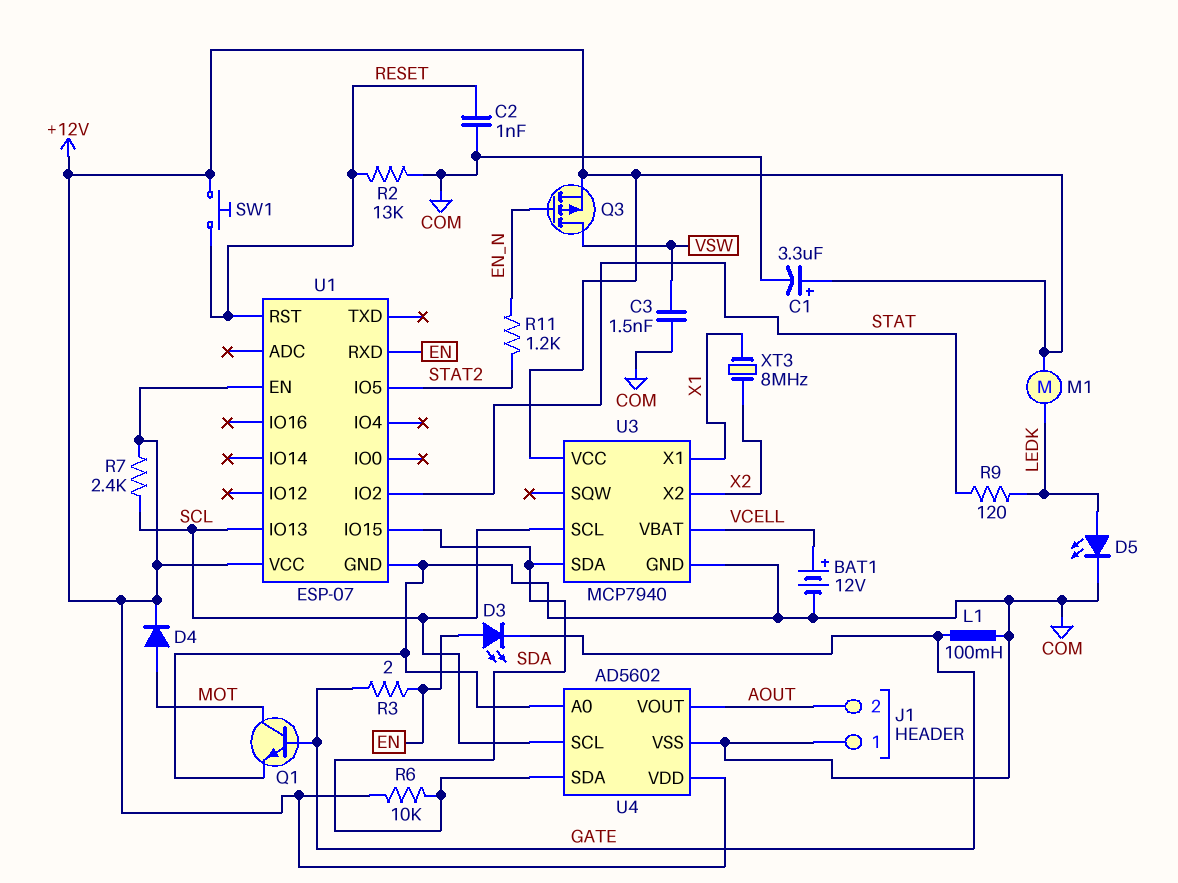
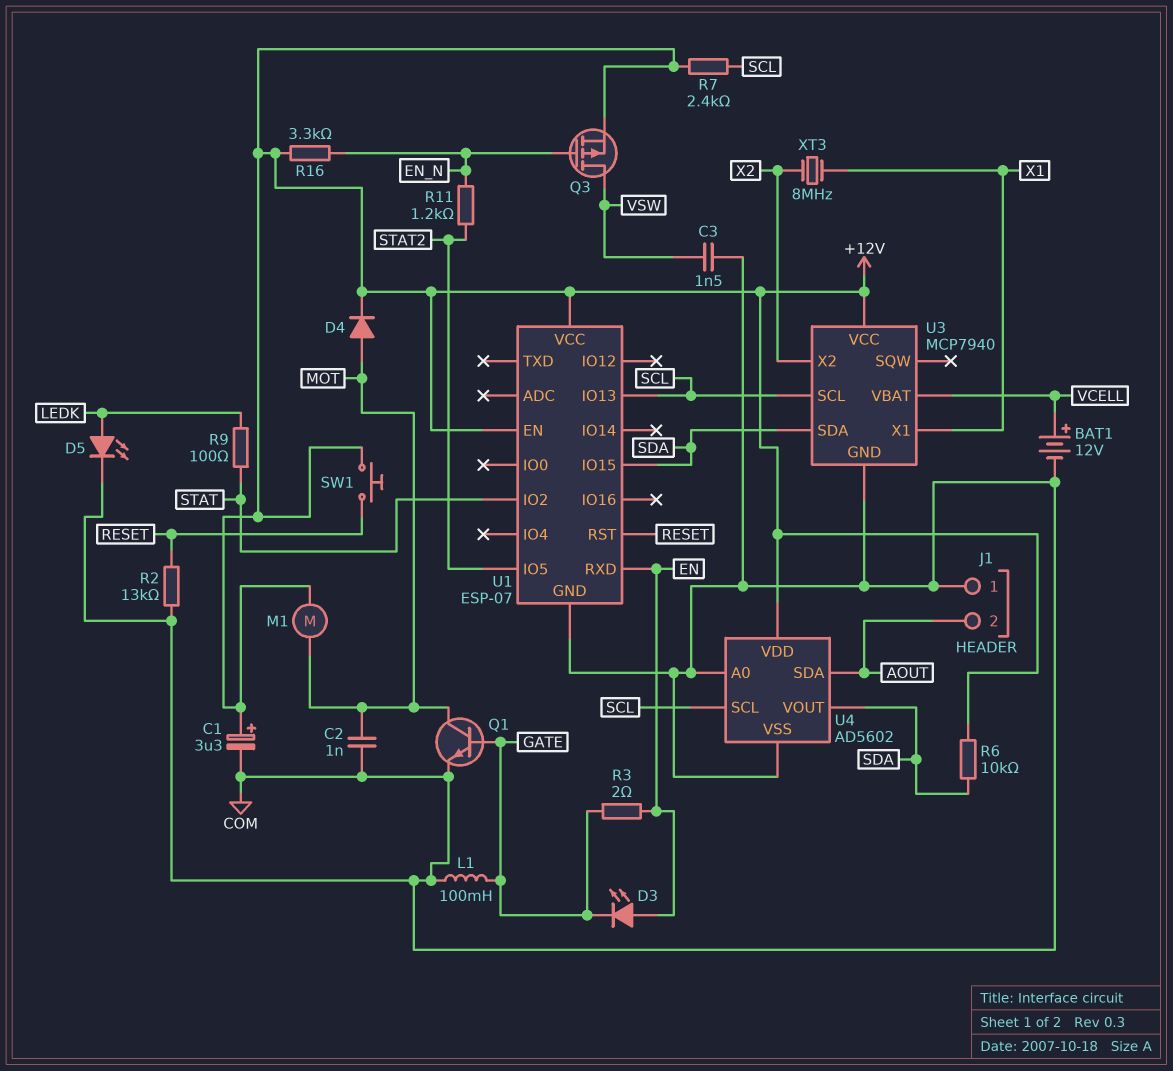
C2: 1nF (COM, RESET) -> 1nF (COM, MOT)
M1: motor (+12V, LEDK) -> motor (+12V, MOT)
R9: 120 (LEDK, STAT) -> 100 (LEDK, STAT)
R16: none -> 3.3k (+12V, EN_N)
U4 pin SDA: SDA -> AOUT
U4 pin VOUT: AOUT -> SDA

